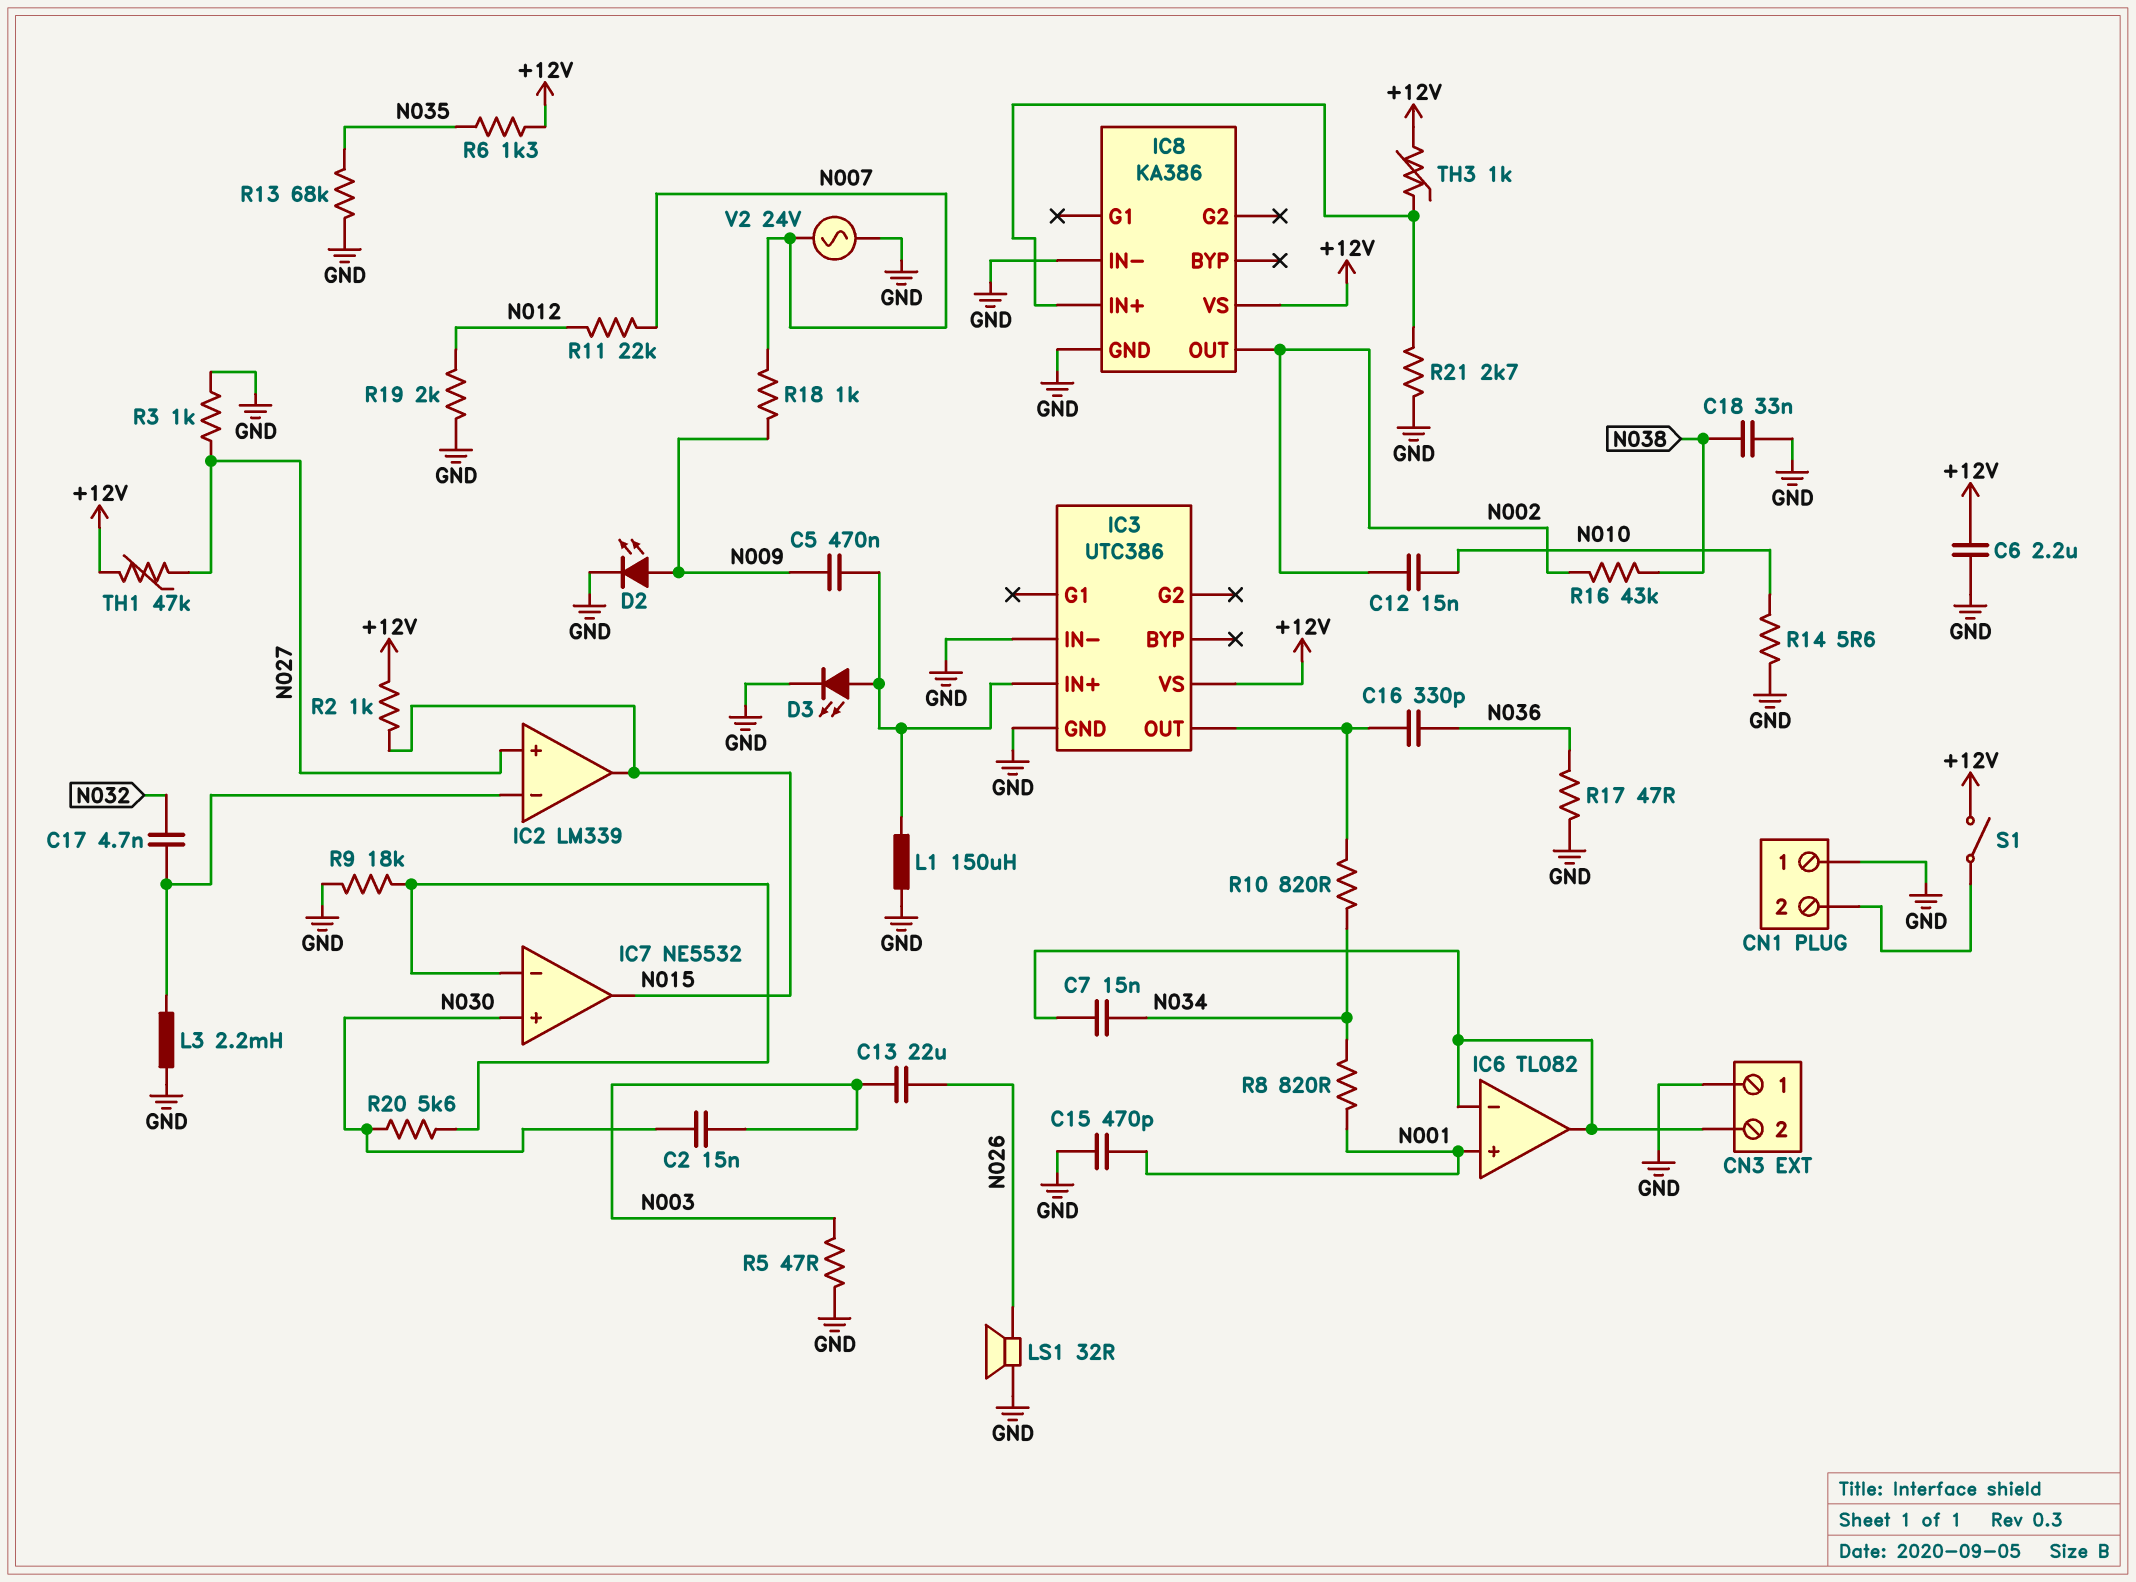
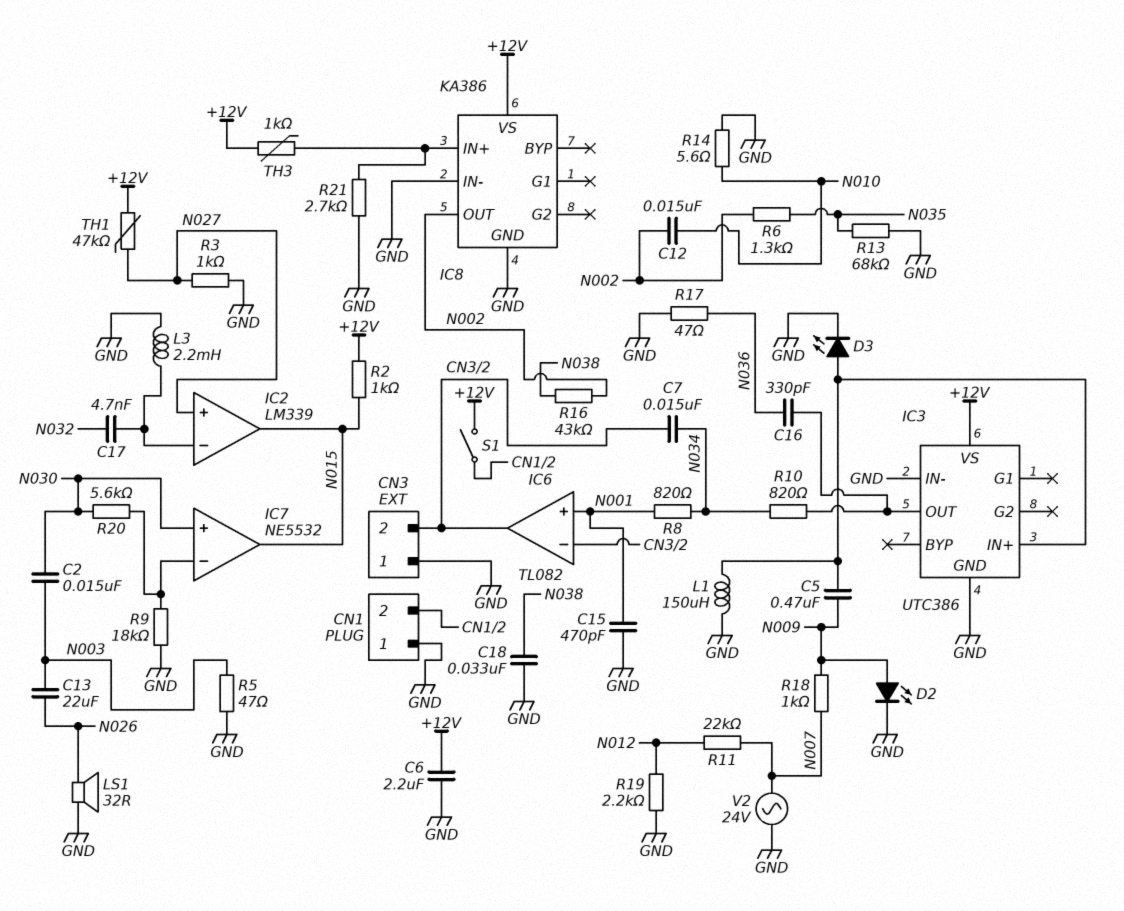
R6: 1.3k (+12V, N035) -> 1.3k (N002, N035)
R19: 2k (GND, N012) -> 2.2k (GND, N012)

